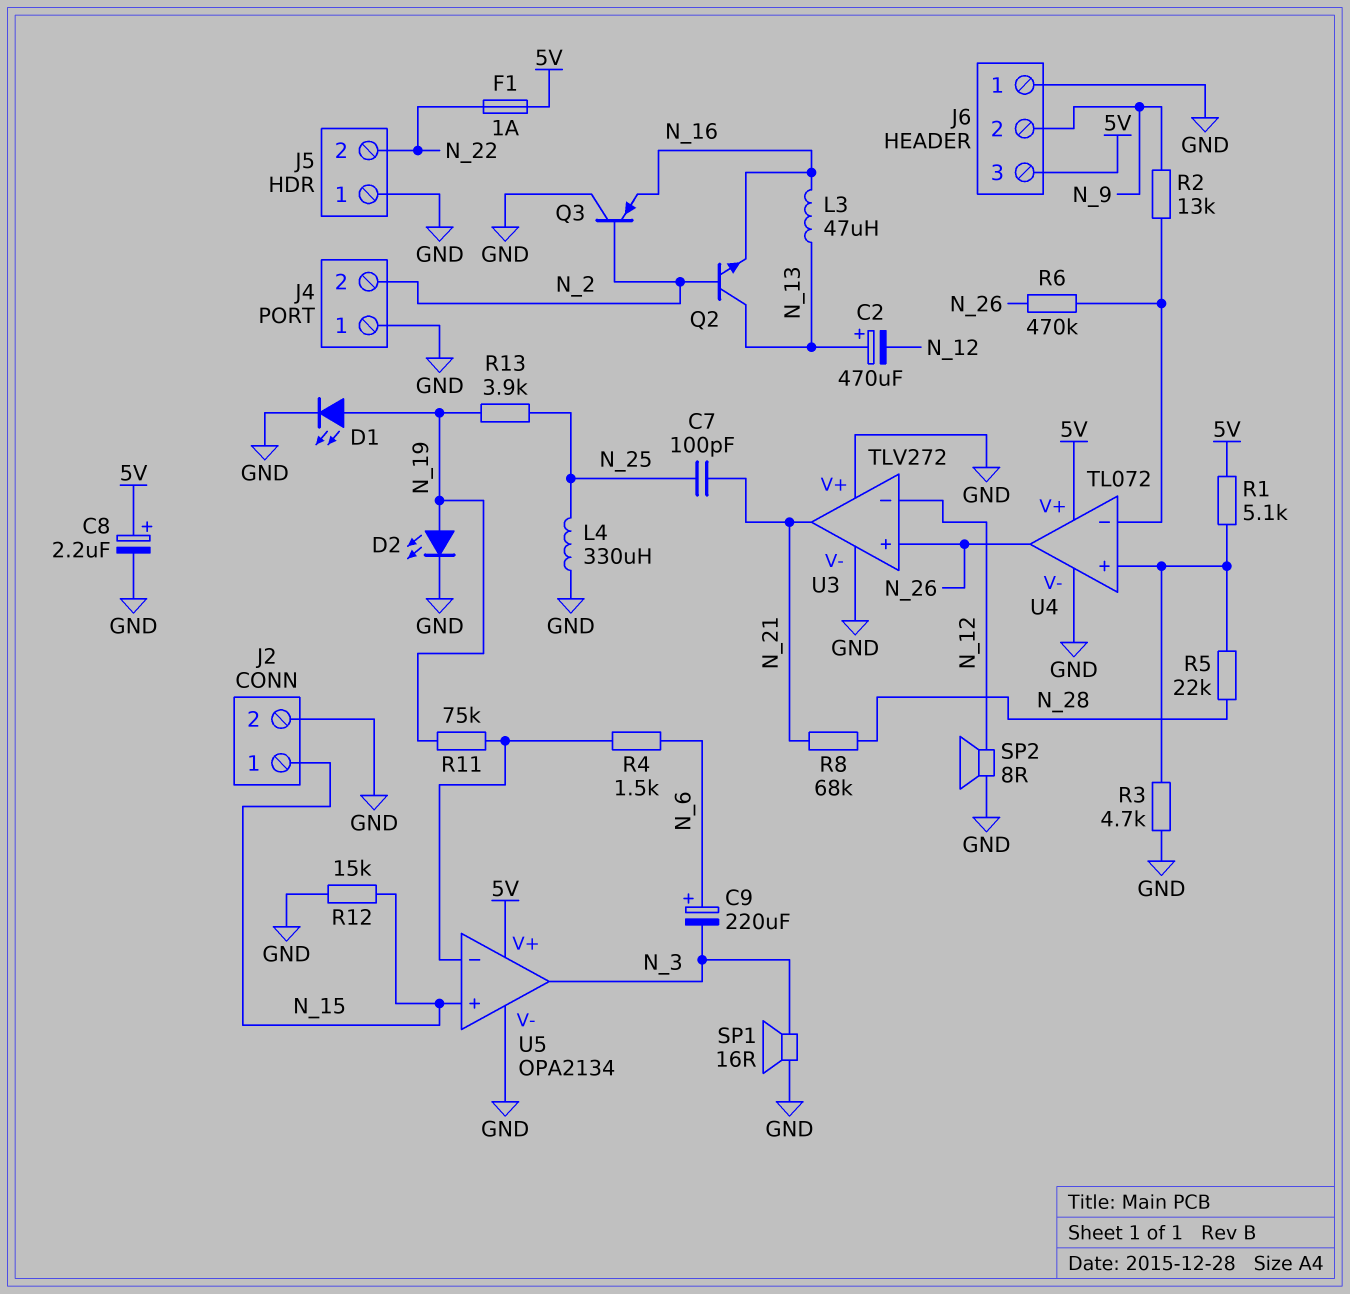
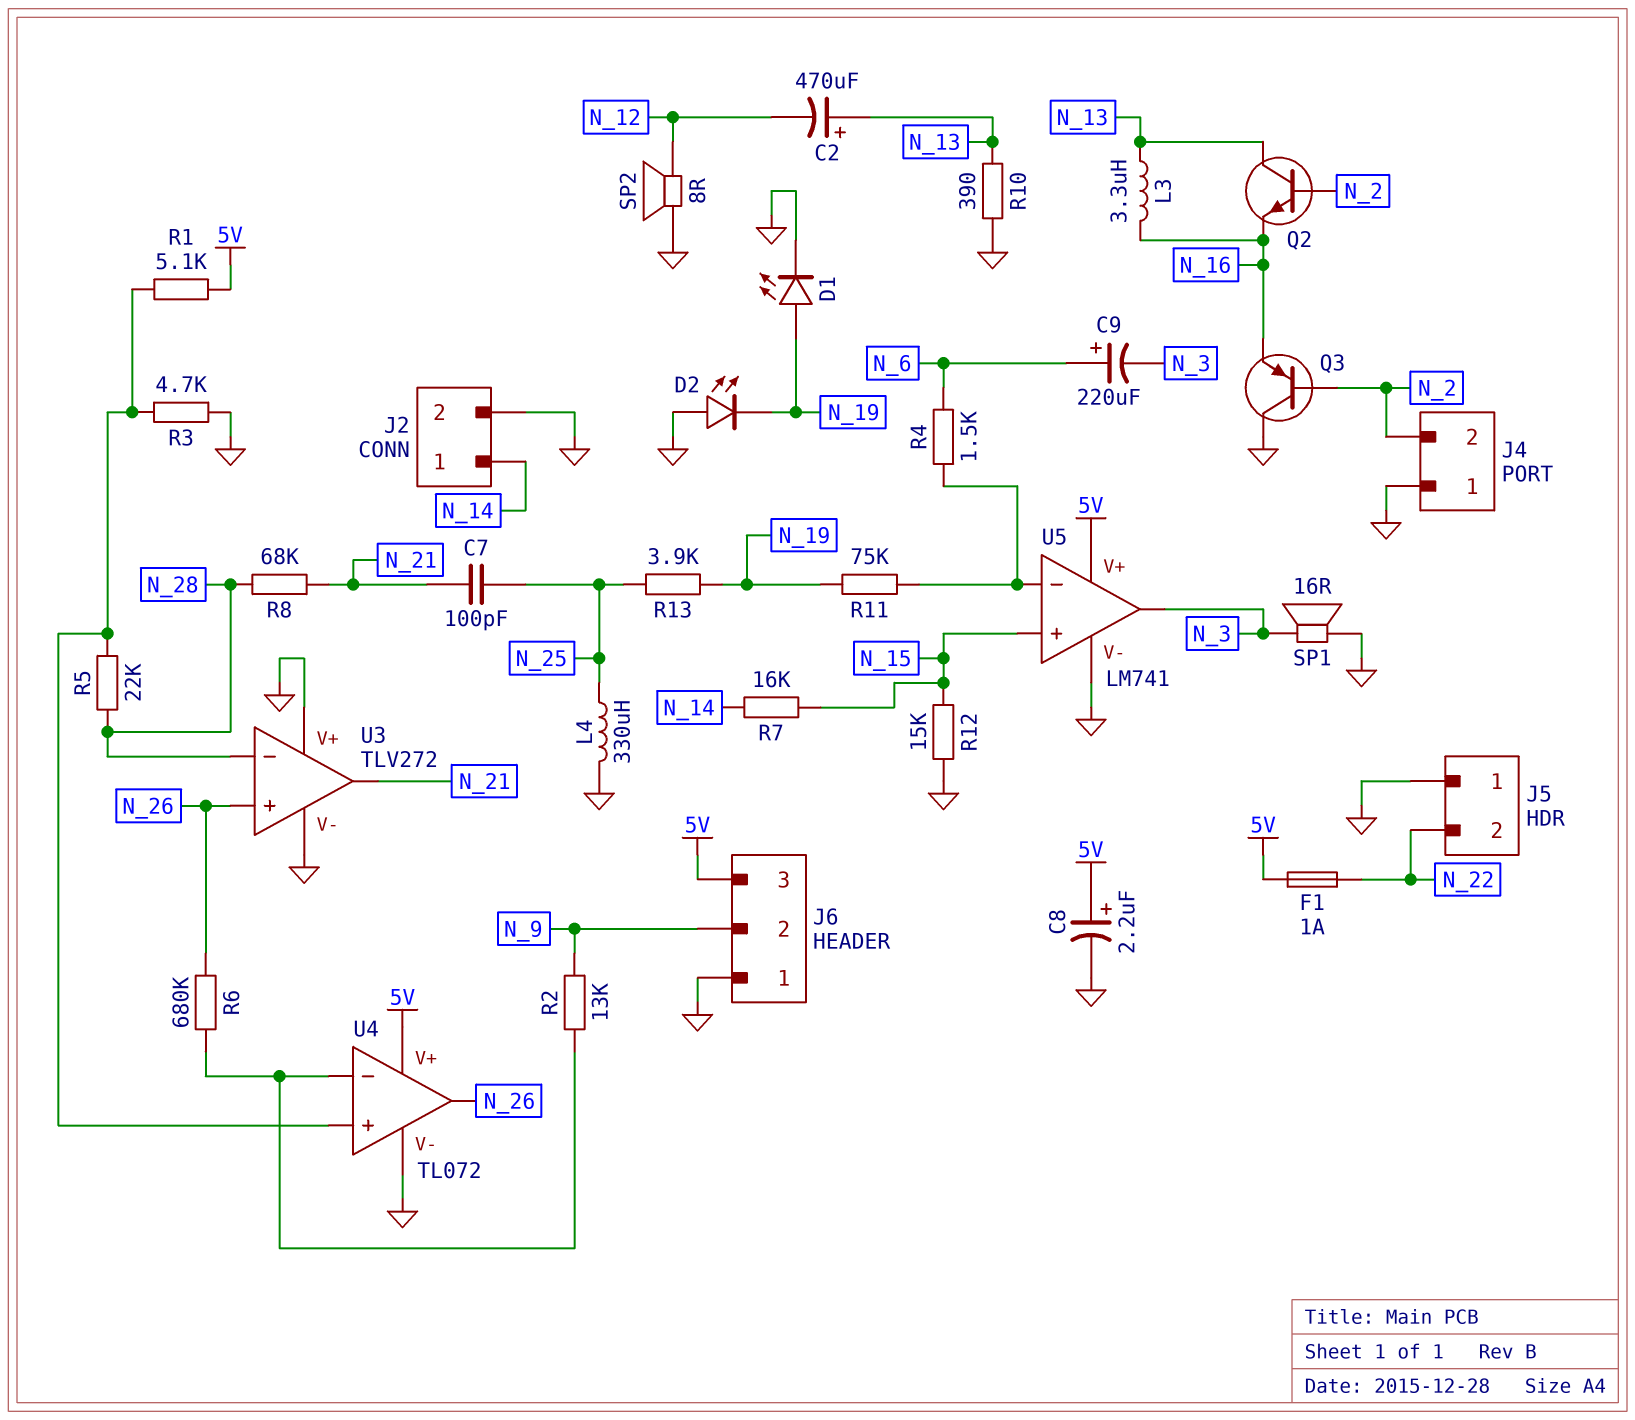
D2: LED (A N_19, K GND) -> LED (A GND, K N_19)
J2 pin 1: N_15 -> N_14
L3: 47uH (N_13, N_16) -> 3.3uH (N_13, N_16)
R6: 470k (N_26, U4/in-) -> 680k (N_26, U4/in-)
R7: none -> 16k (N_14, N_15)
R10: none -> 390 (GND, N_13)
U3 pin in-: N_12 -> N_28
U5: OPA2134 -> LM741

